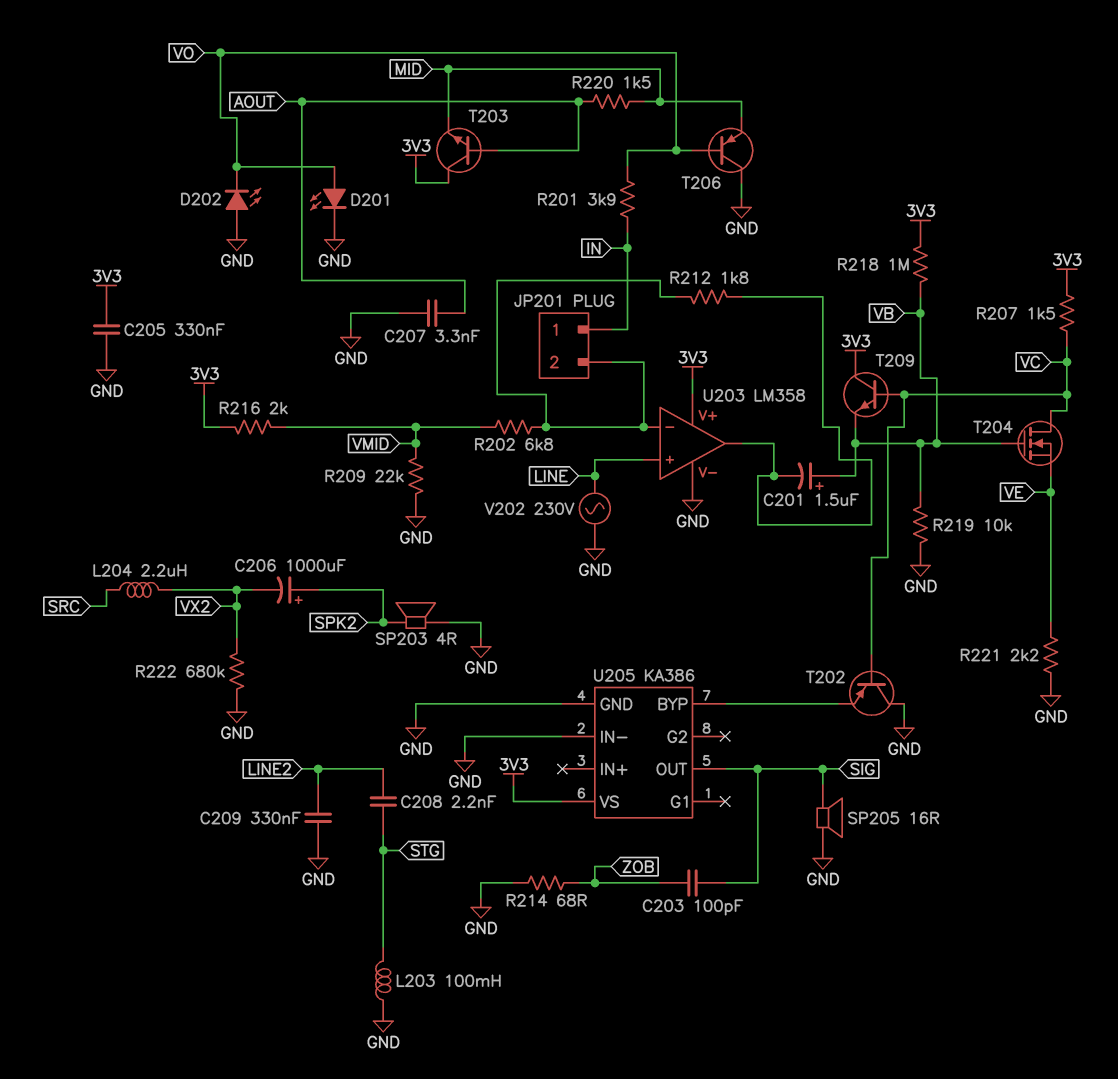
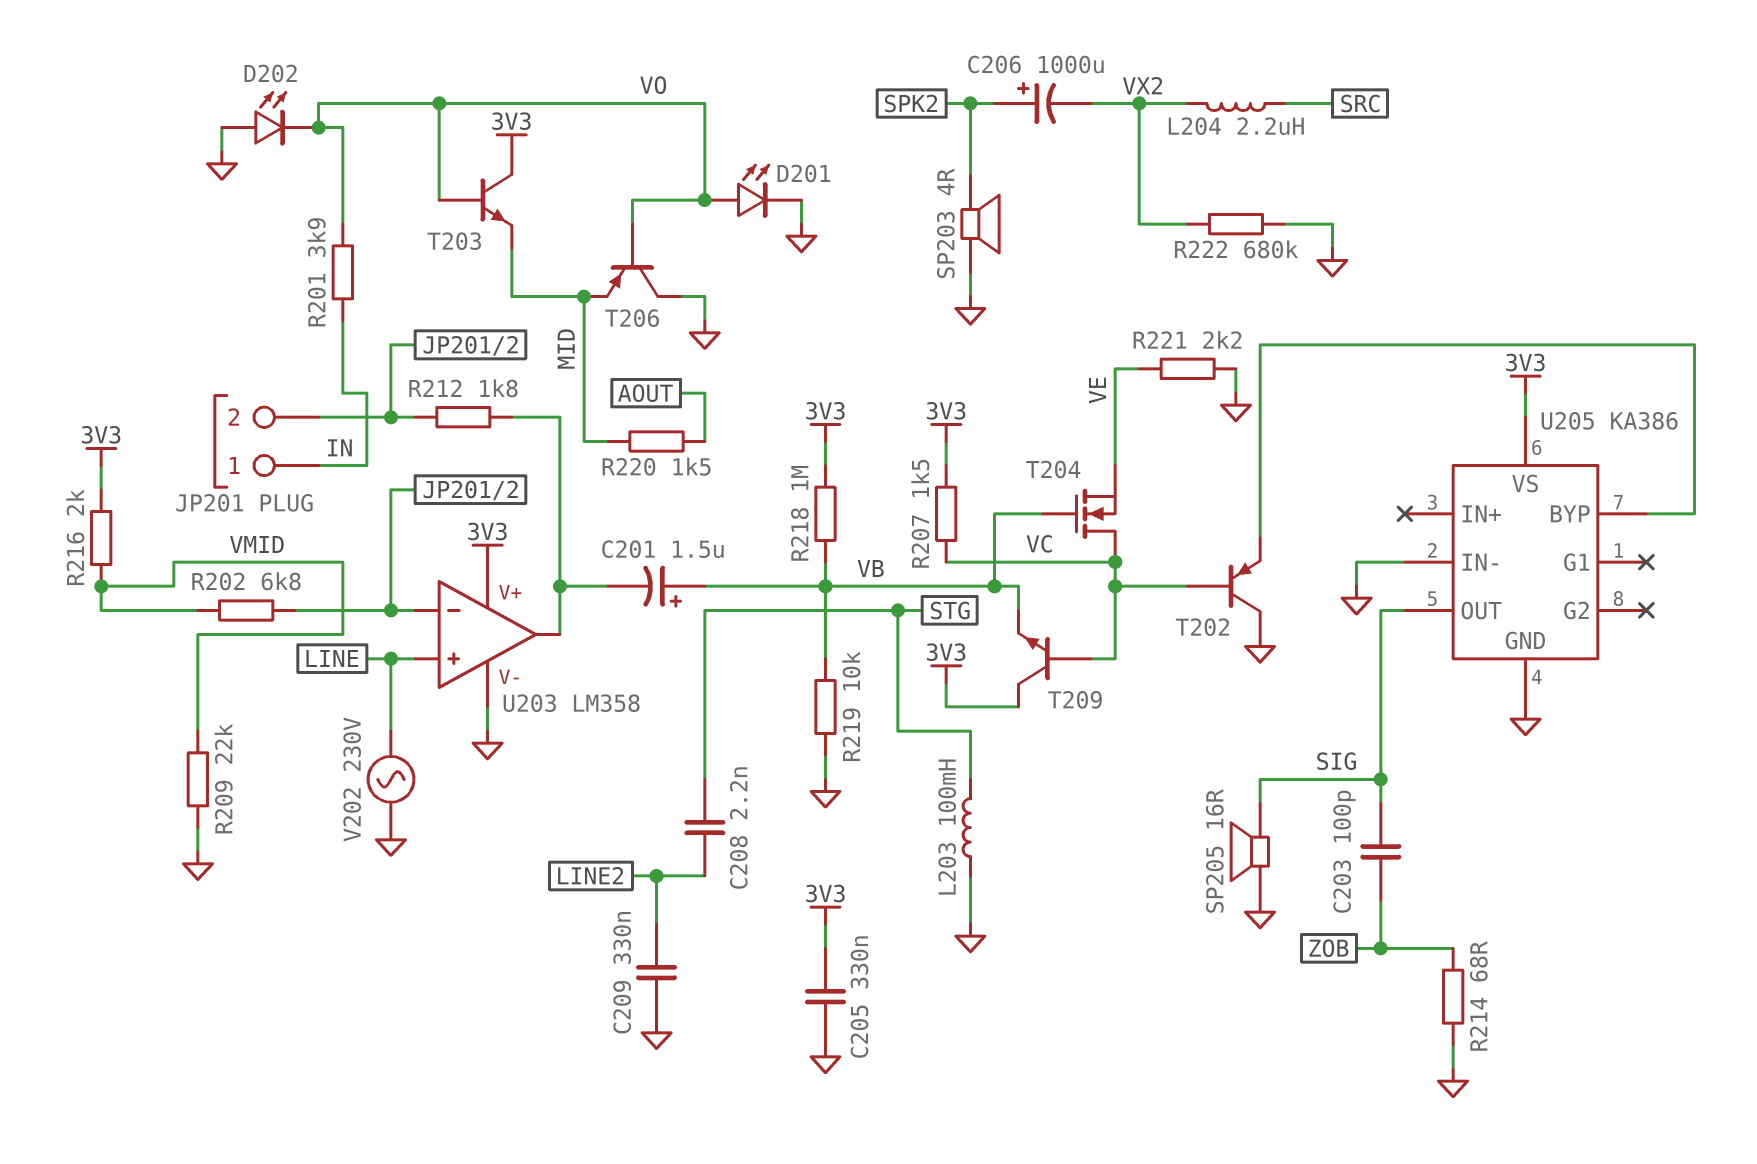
C207: 3.3nF (AOUT, GND) -> none
T203: NPN (B AOUT, C 3V3, E MID) -> NPN (B VO, C 3V3, E MID)

